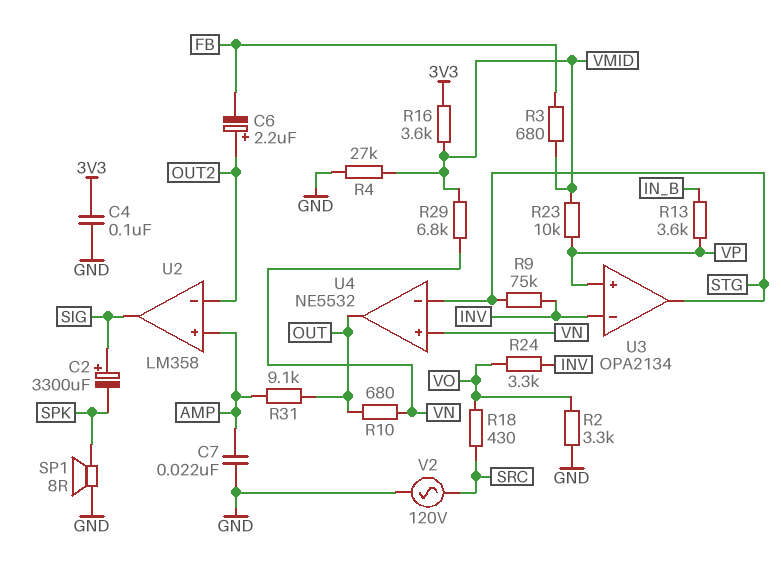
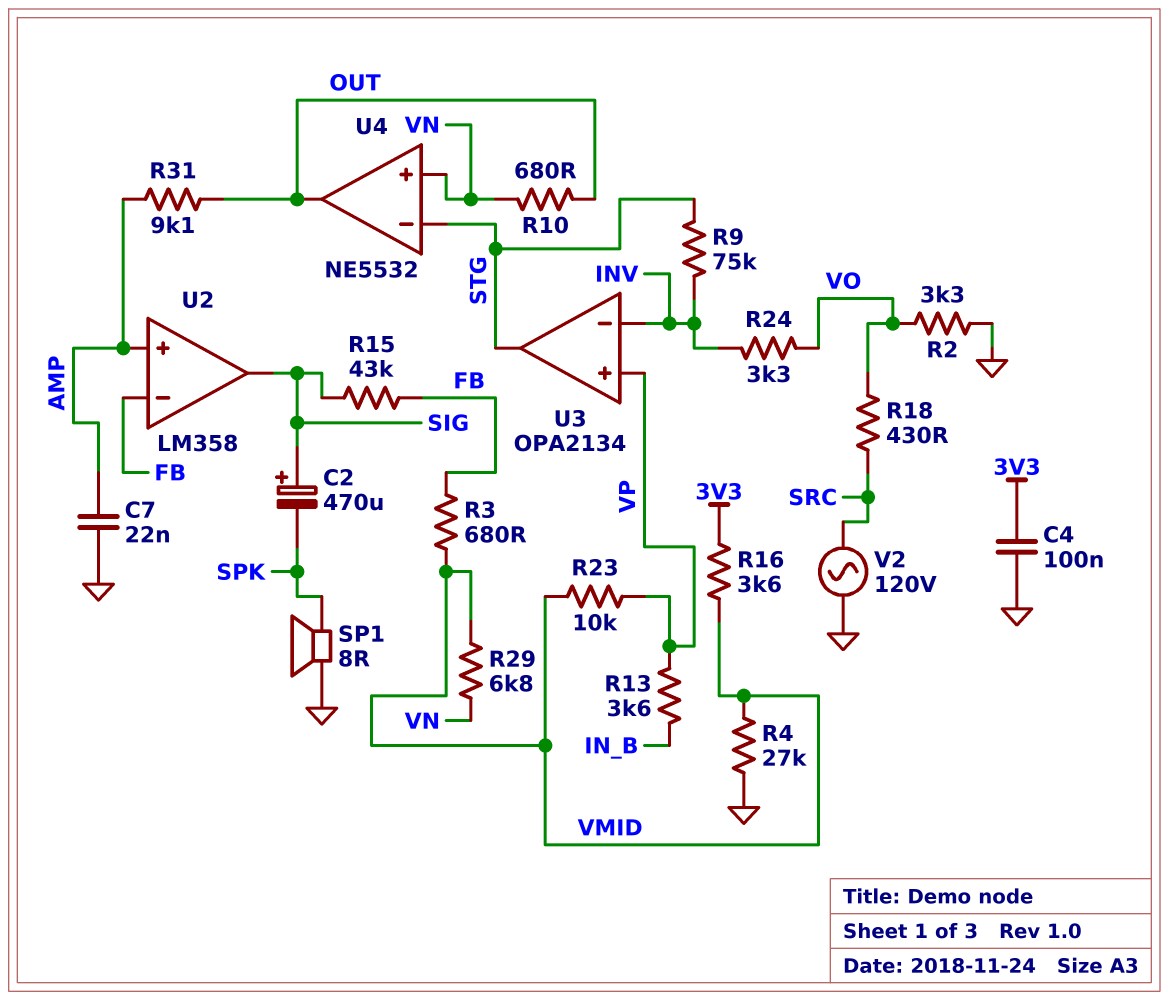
C2: 3300uF (plus SIG, minus SPK) -> 470uF (plus SIG, minus SPK)
C6: 2.2uF (plus OUT2, minus FB) -> none
R15: none -> 43k (FB, SIG)
U2 pin in-: OUT2 -> FB

